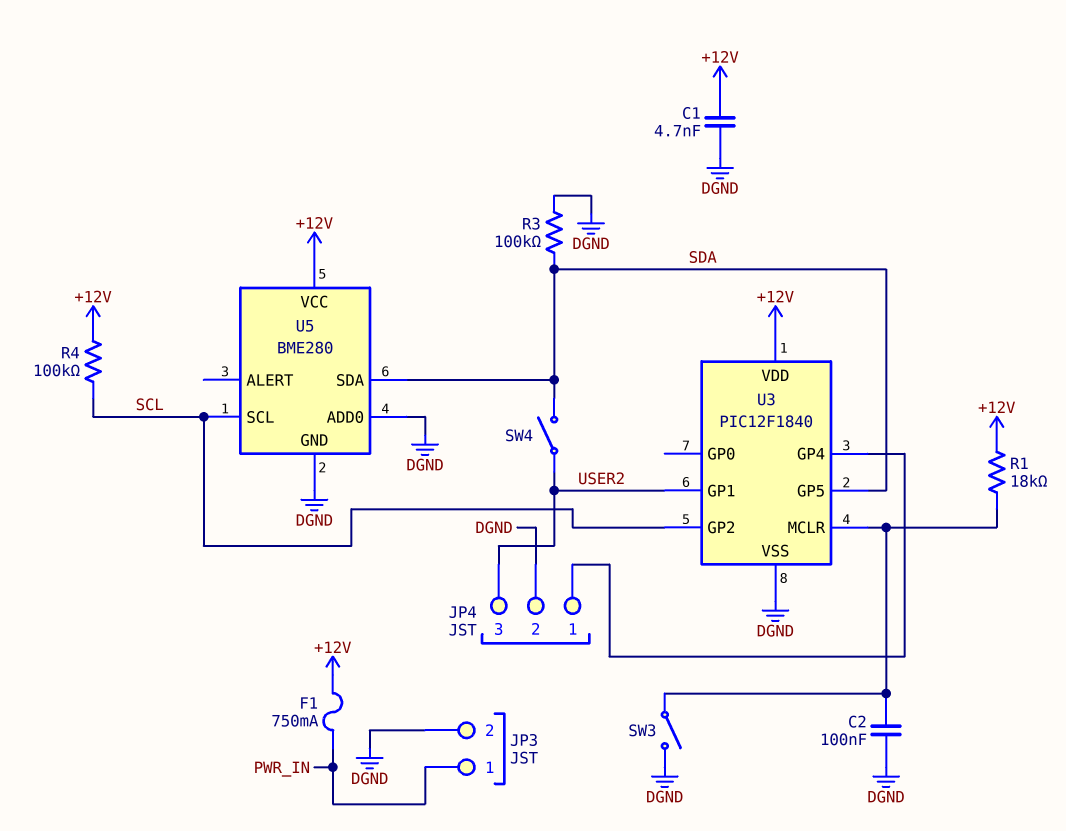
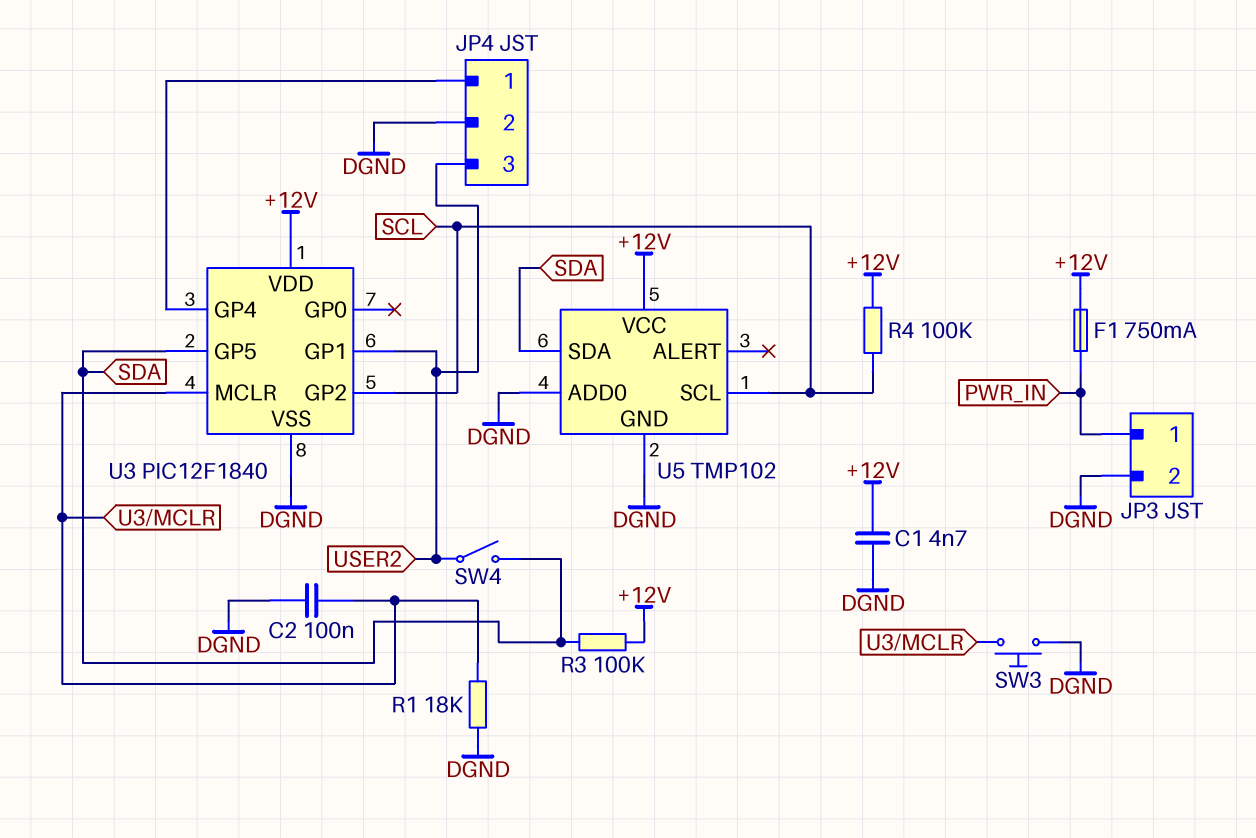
R1: 18k (+12V, U3/MCLR) -> 18k (DGND, U3/MCLR)
R3: 100k (DGND, SDA) -> 100k (+12V, SDA)
SW3: switch (DGND, U3/MCLR) -> button (DGND, U3/MCLR)
U5: BME280 -> TMP102

